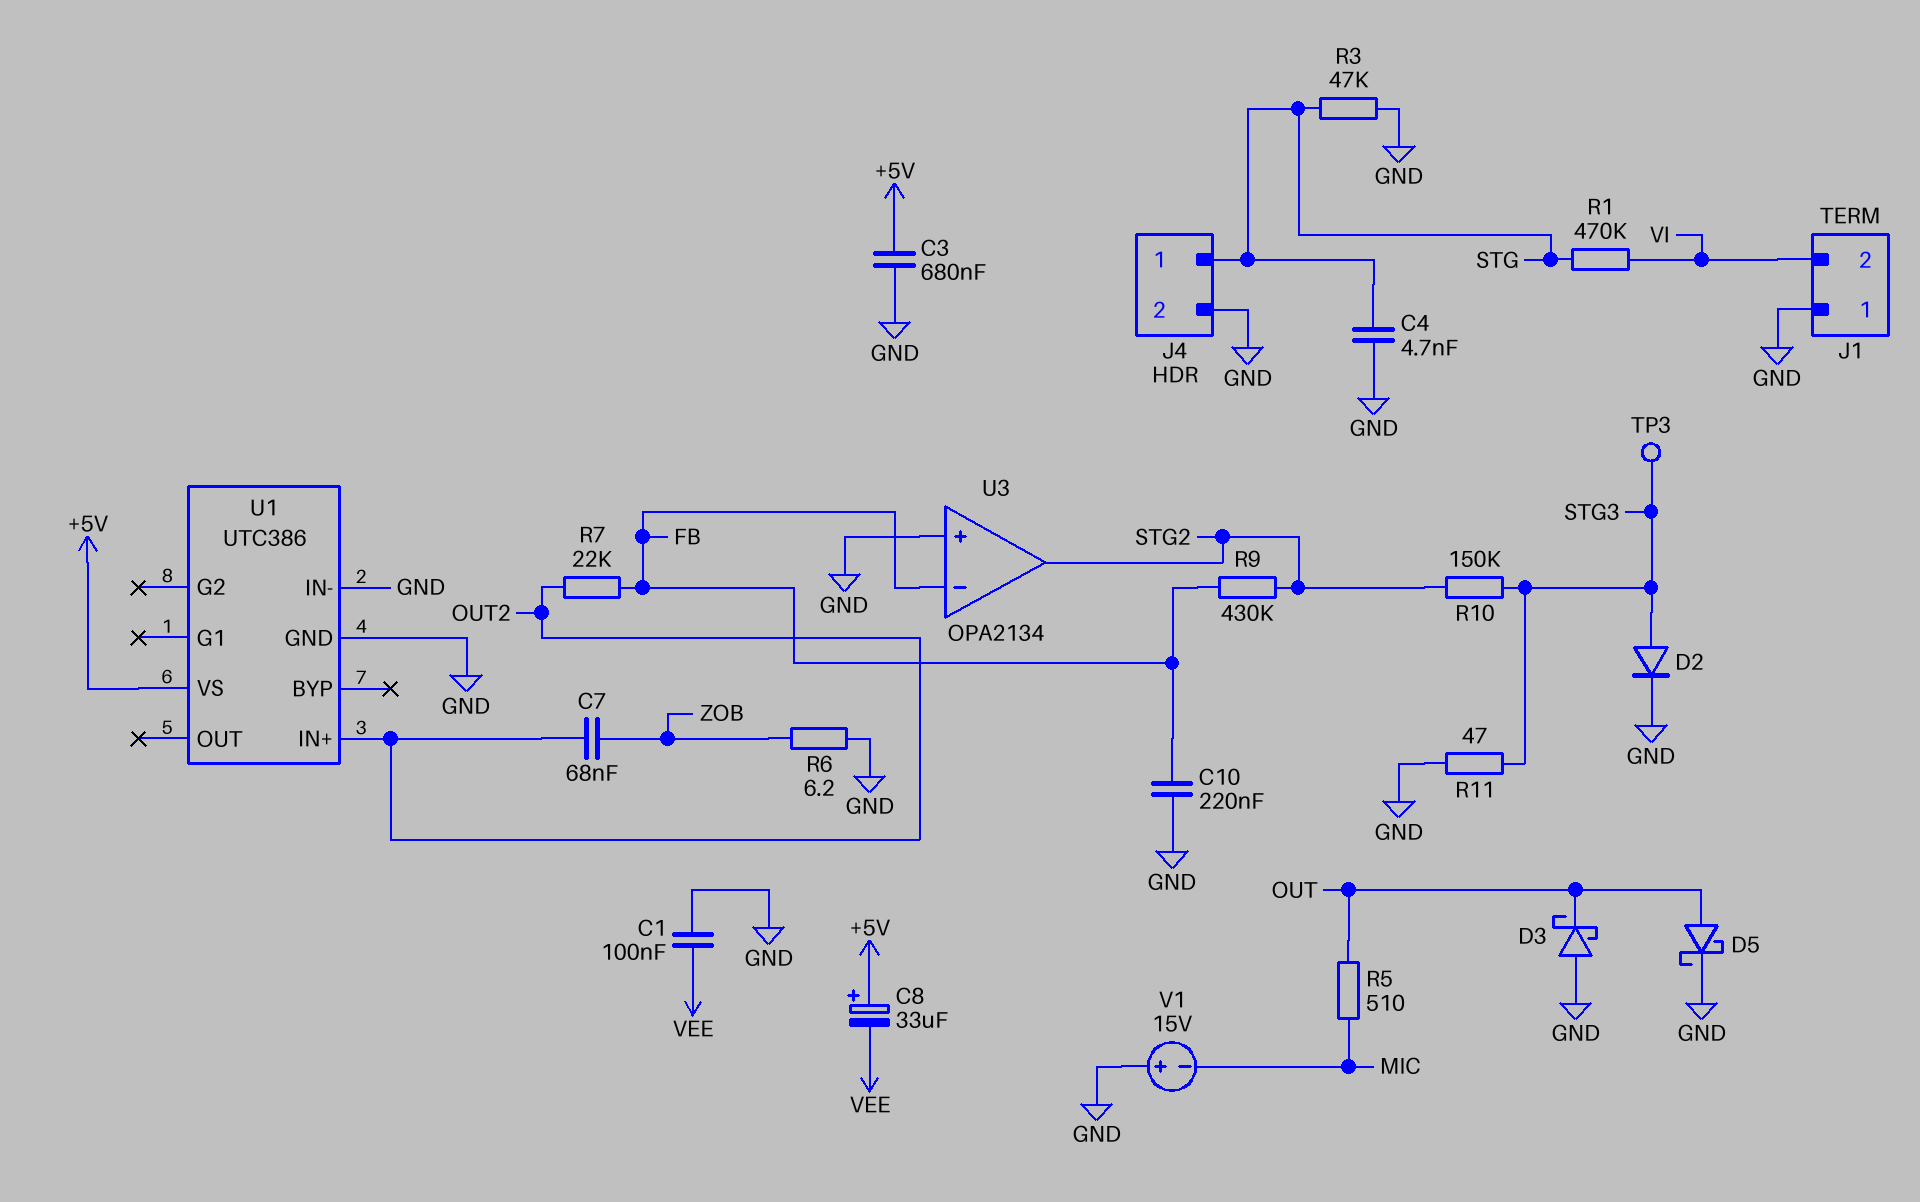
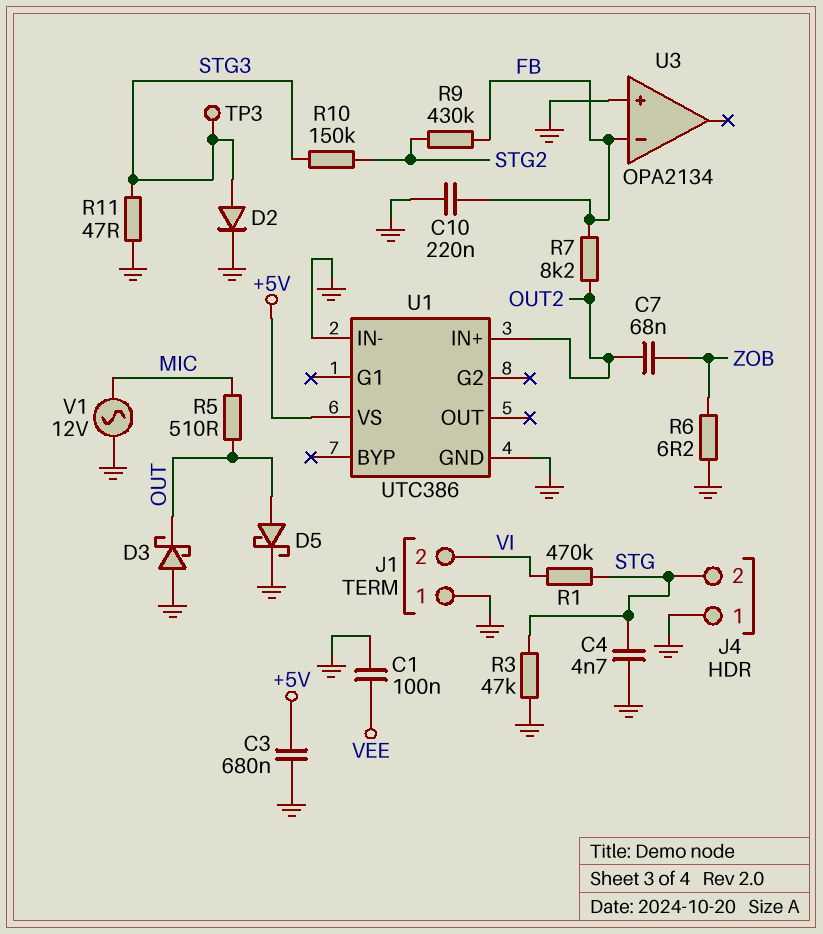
C8: 33uF (plus +5V, minus VEE) -> none
J4 pin 1: STG -> GND
J4 pin 2: GND -> STG
R7: 22k (FB, OUT2) -> 8.2k (FB, OUT2)
U3 pin out: STG2 -> none
V1: 15V (plus GND, minus MIC) -> AC 12V (GND, MIC)

